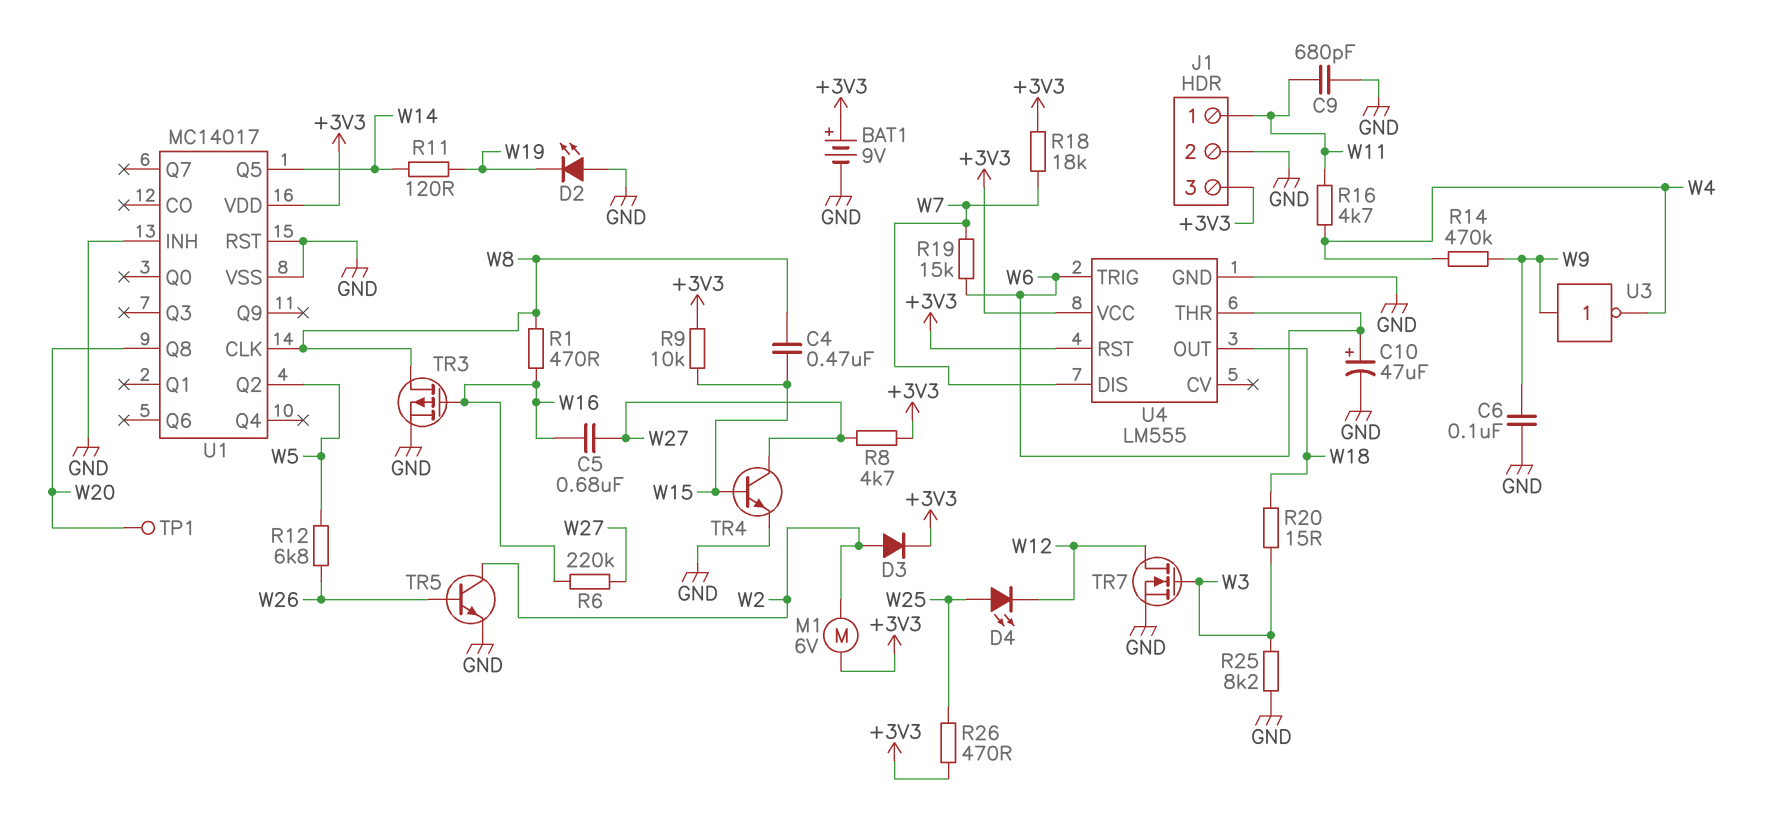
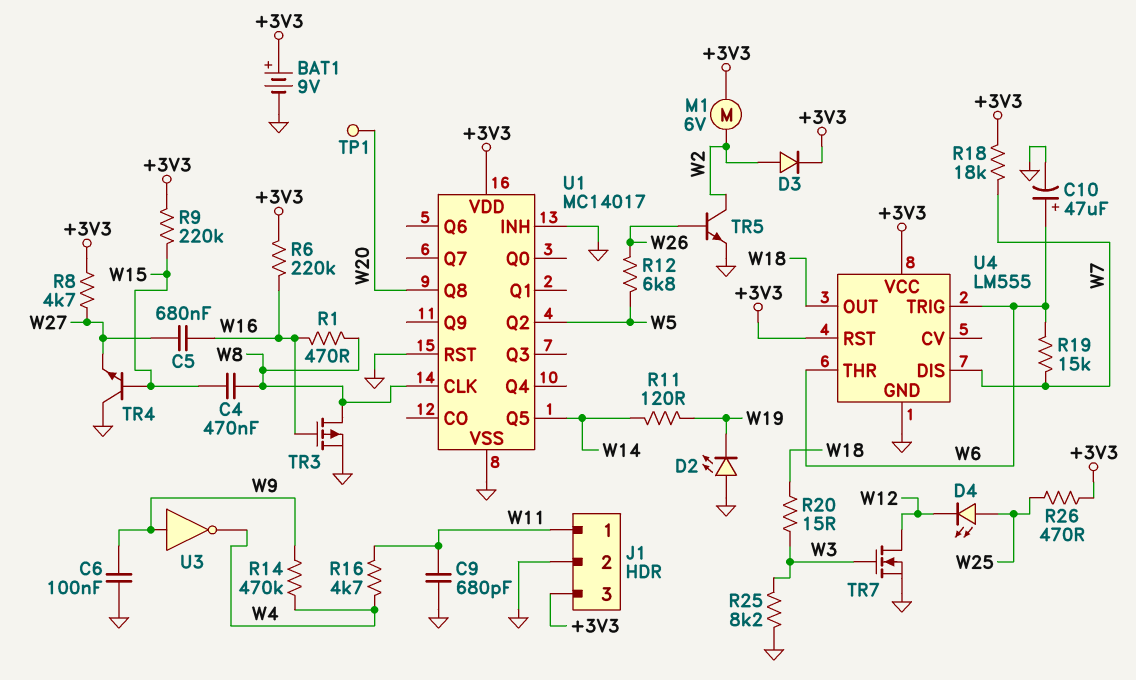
R6: 220k (W16, W27) -> 220k (+3V3, W16)
R9: 10k (+3V3, W15) -> 220k (+3V3, W15)
TR4: NPN (B W15, C W27, E GND) -> NPN (B W15, C GND, E W27)

